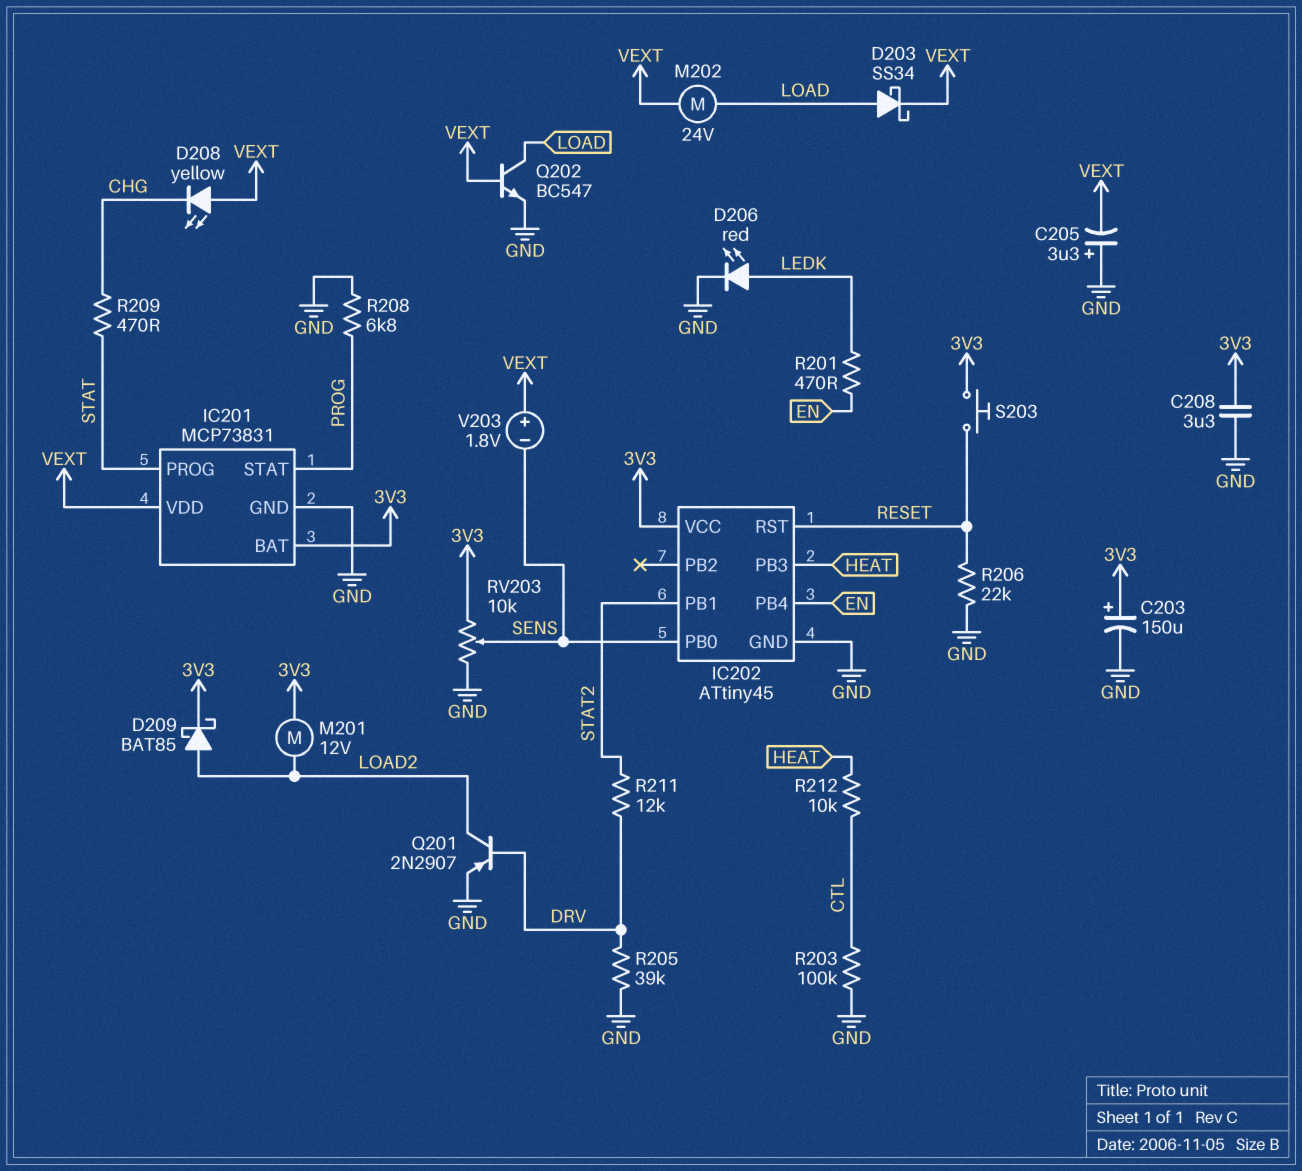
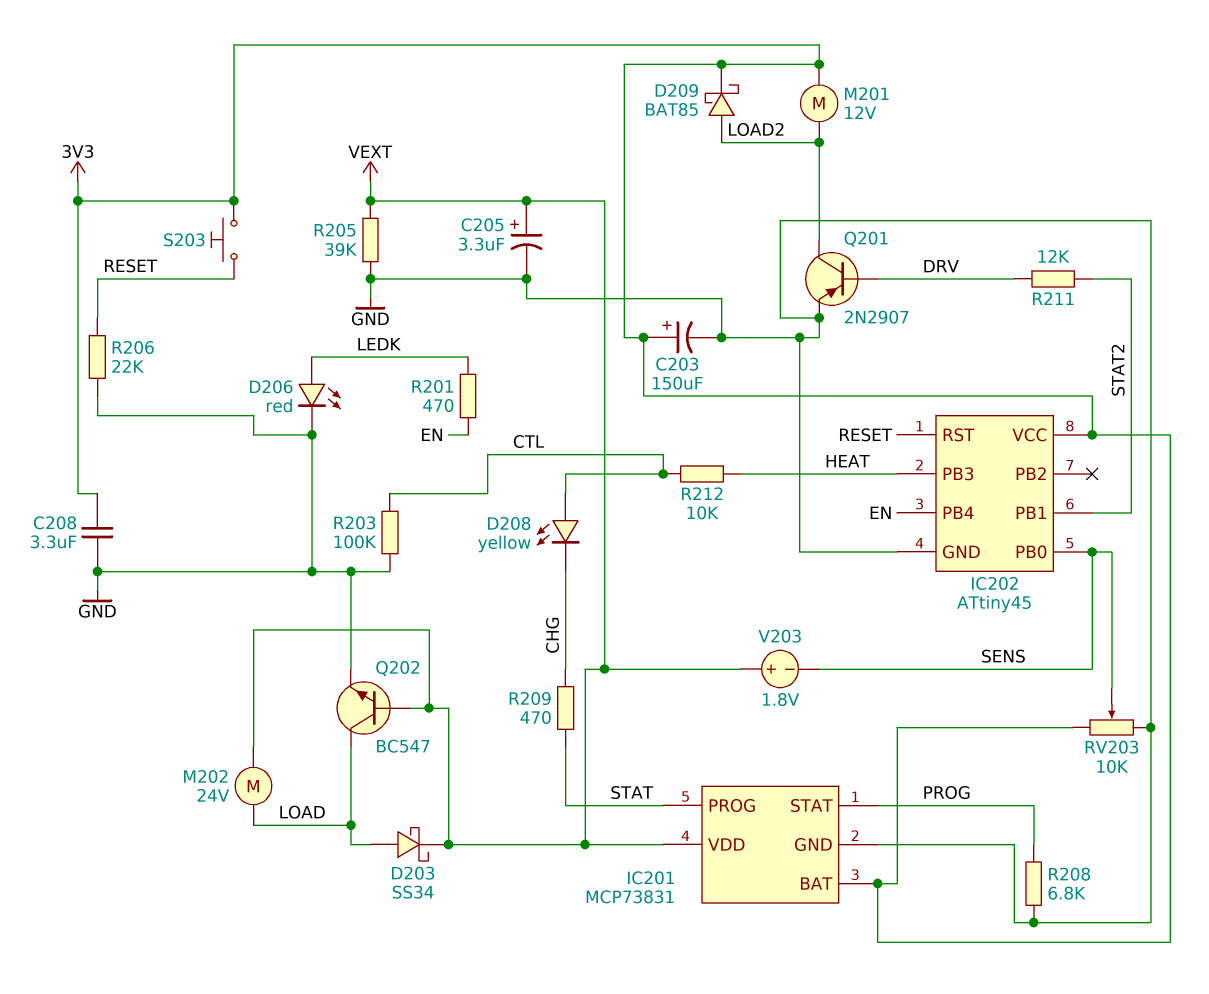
C205: 3.3uF (plus GND, minus VEXT) -> 3.3uF (plus VEXT, minus GND)
D208: LED yellow (A VEXT, K CHG) -> LED yellow (A CTL, K CHG)
R205: 39k (DRV, GND) -> 39k (GND, VEXT)

